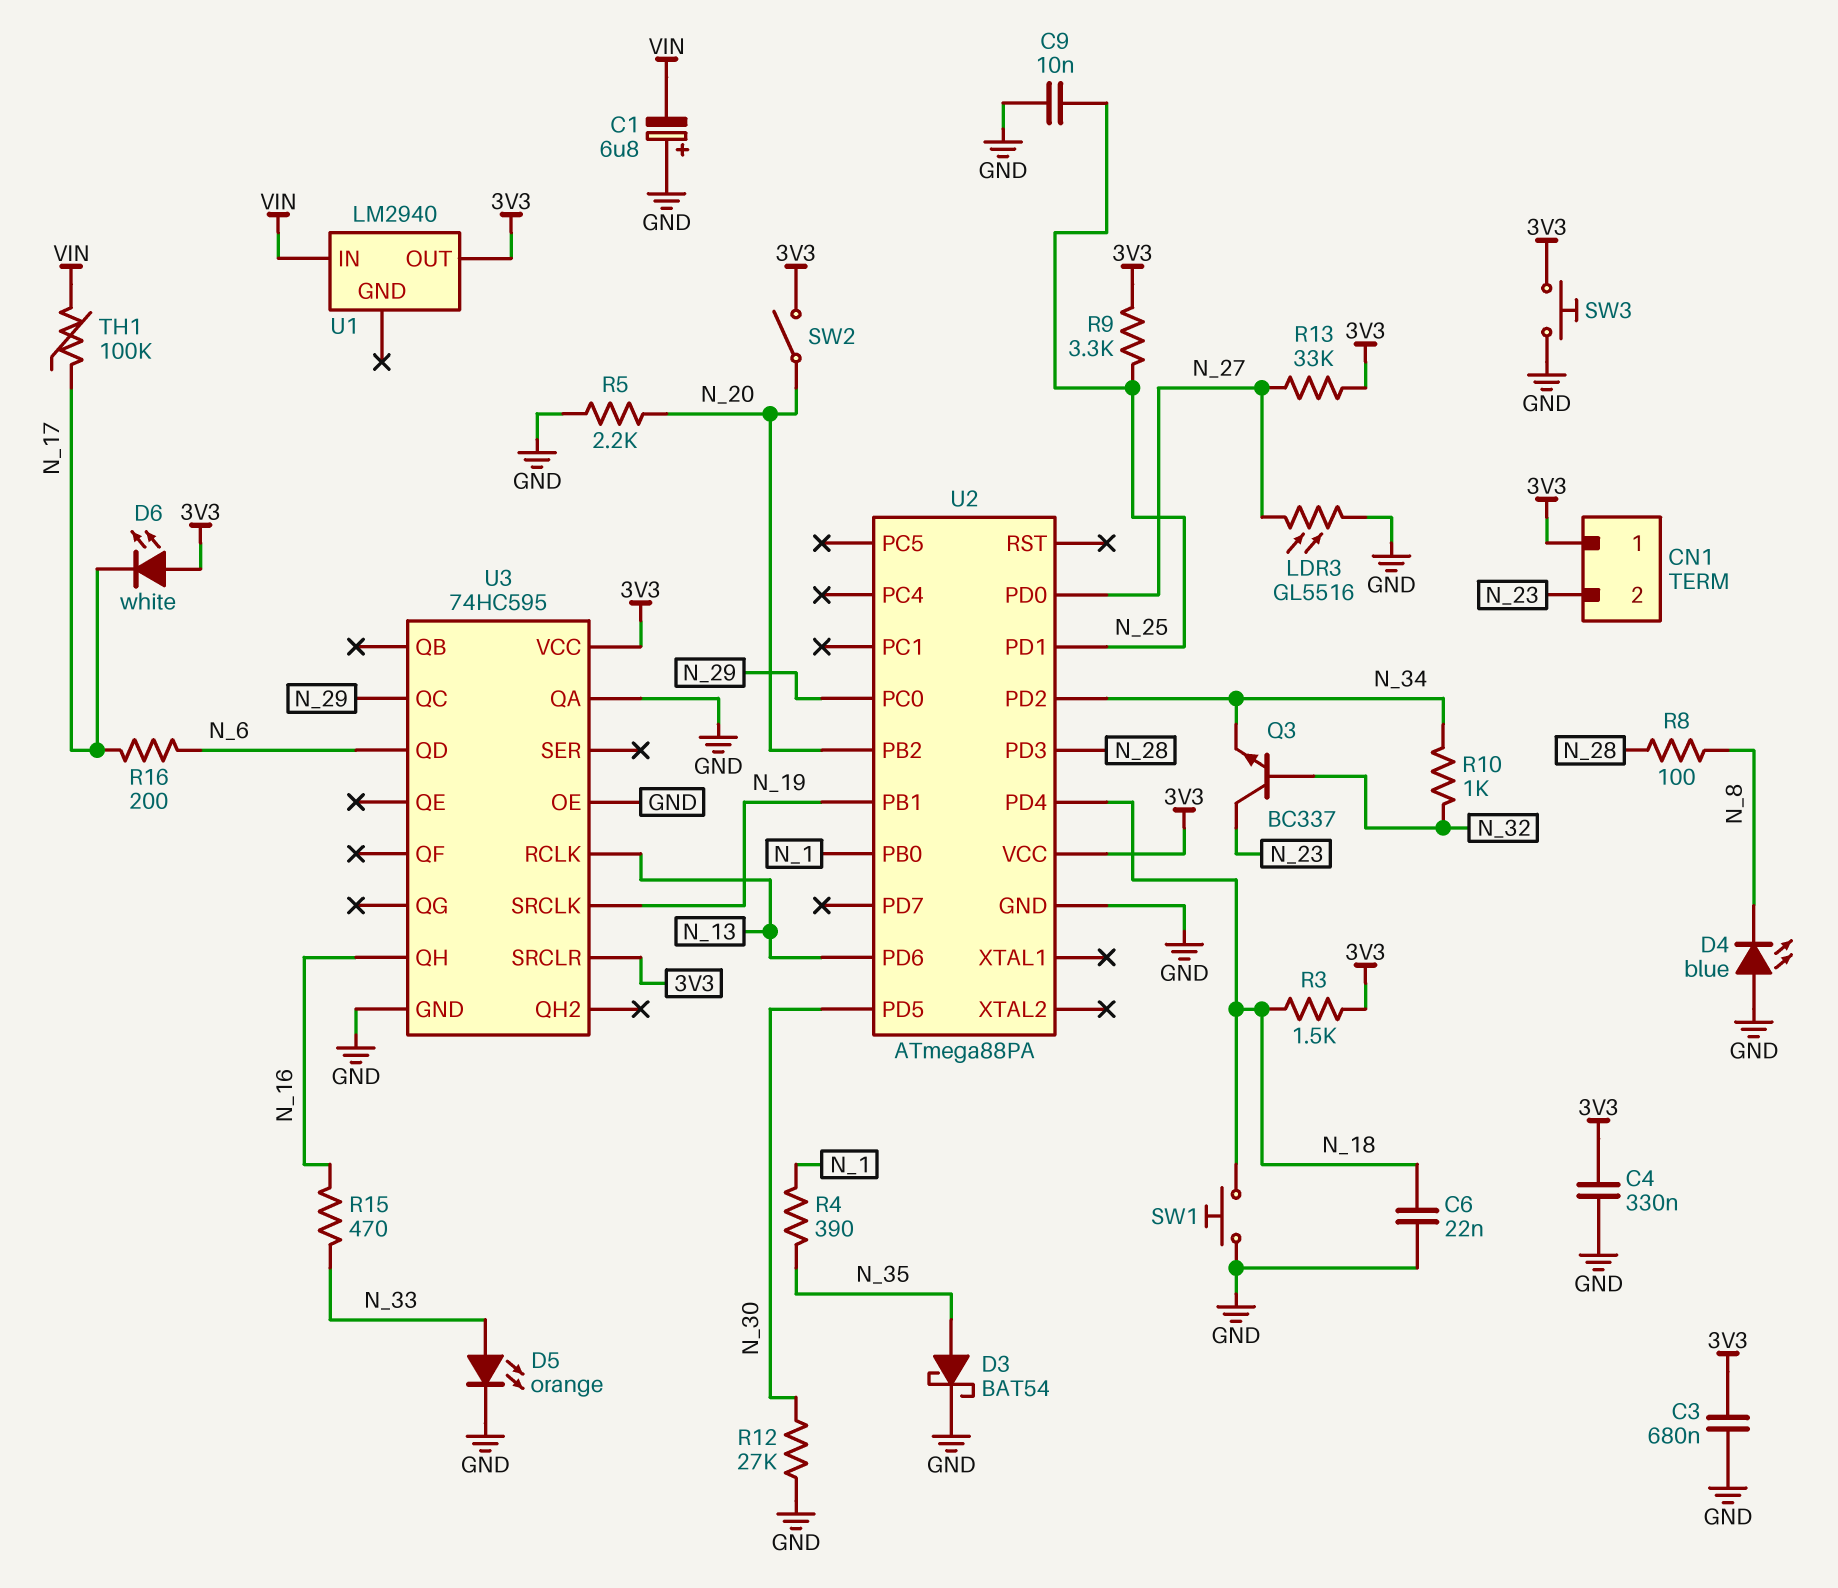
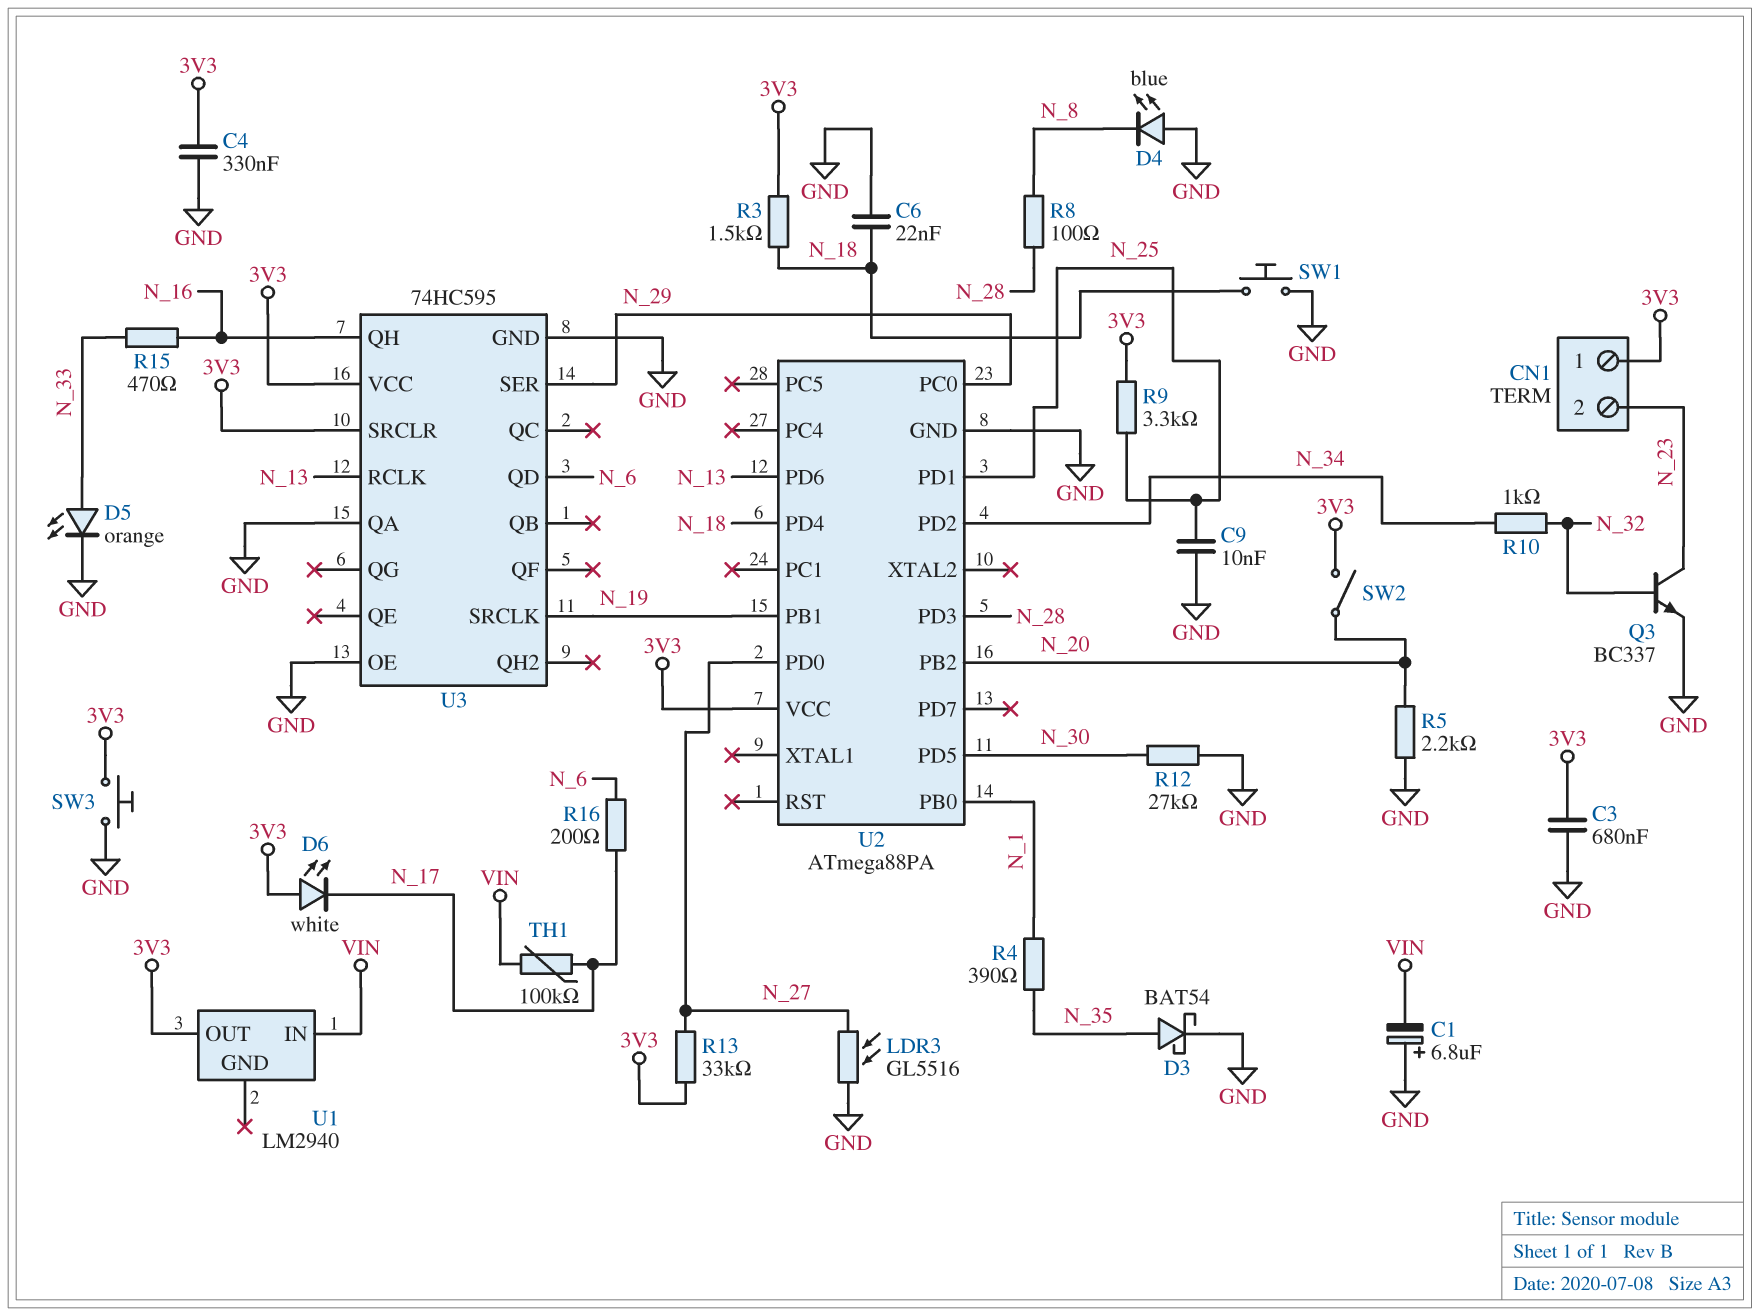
Q3: NPN BC337 (B N_32, C N_23, E N_34) -> NPN BC337 (B N_32, C N_23, E GND)
U3 pin QC: N_29 -> none
U3 pin SER: none -> N_29

